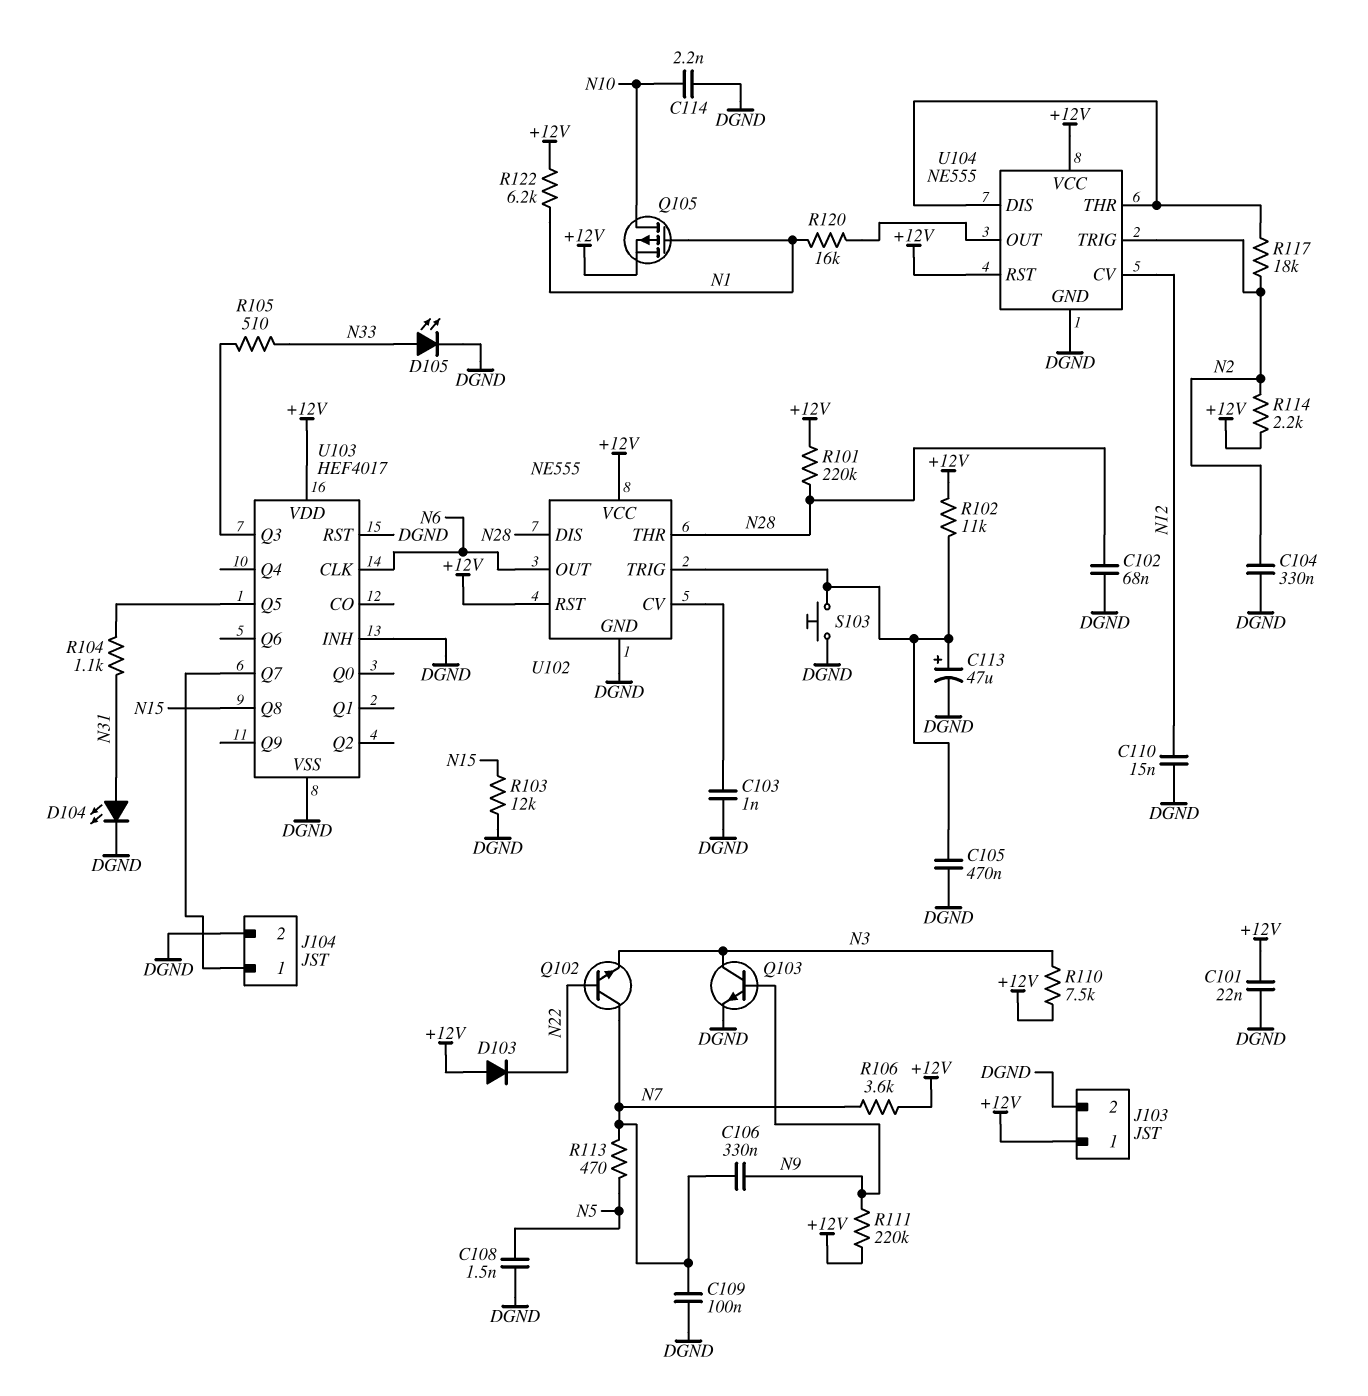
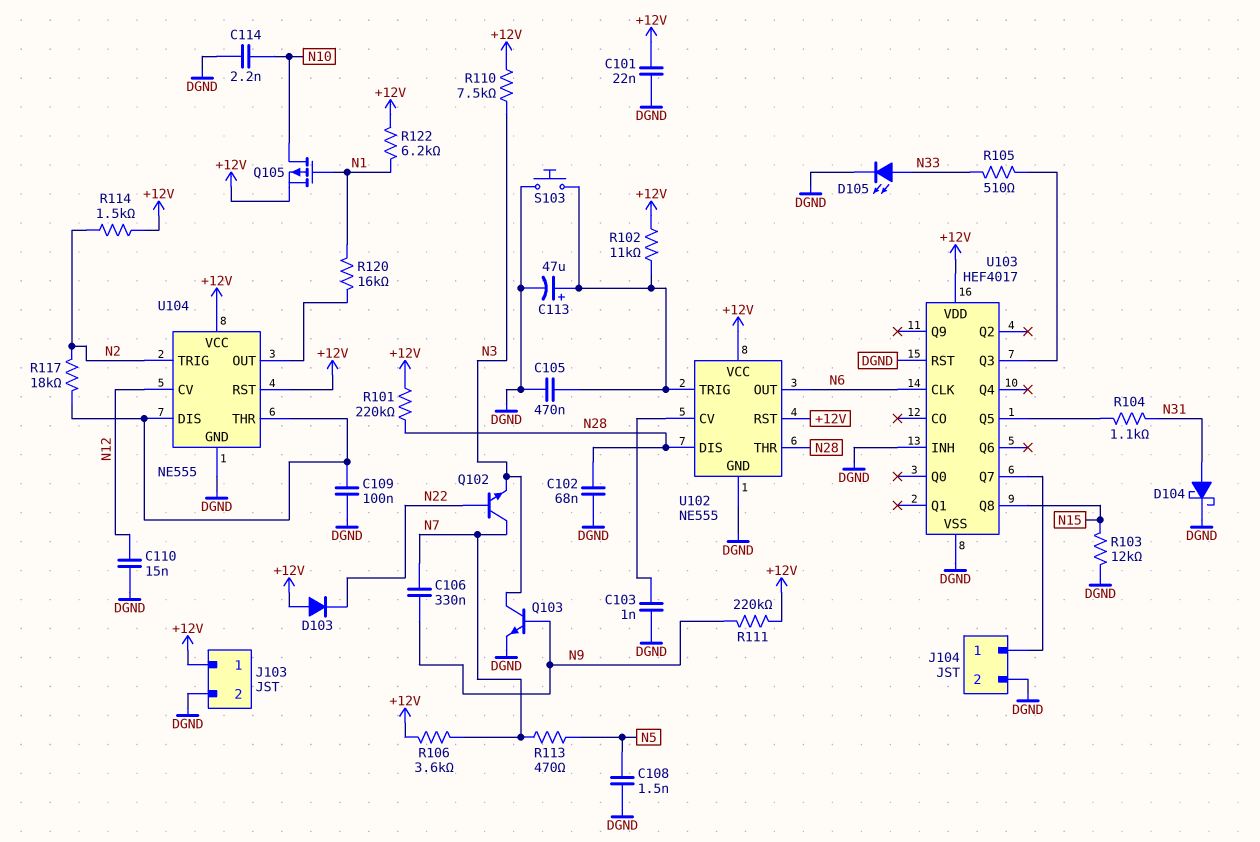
C104: 330nF (DGND, N2) -> none
C109: 100nF (DGND, N7) -> 100nF (DGND, U104/DIS)
D104: LED (A N31, K DGND) -> schottky (A N31, K DGND)
R114: 2.2k (+12V, N2) -> 1.5k (+12V, N2)

